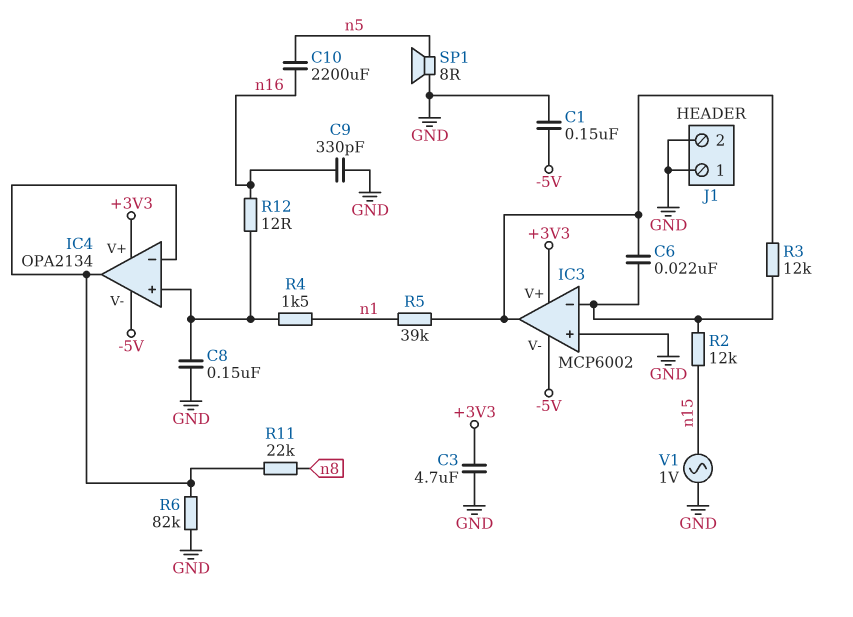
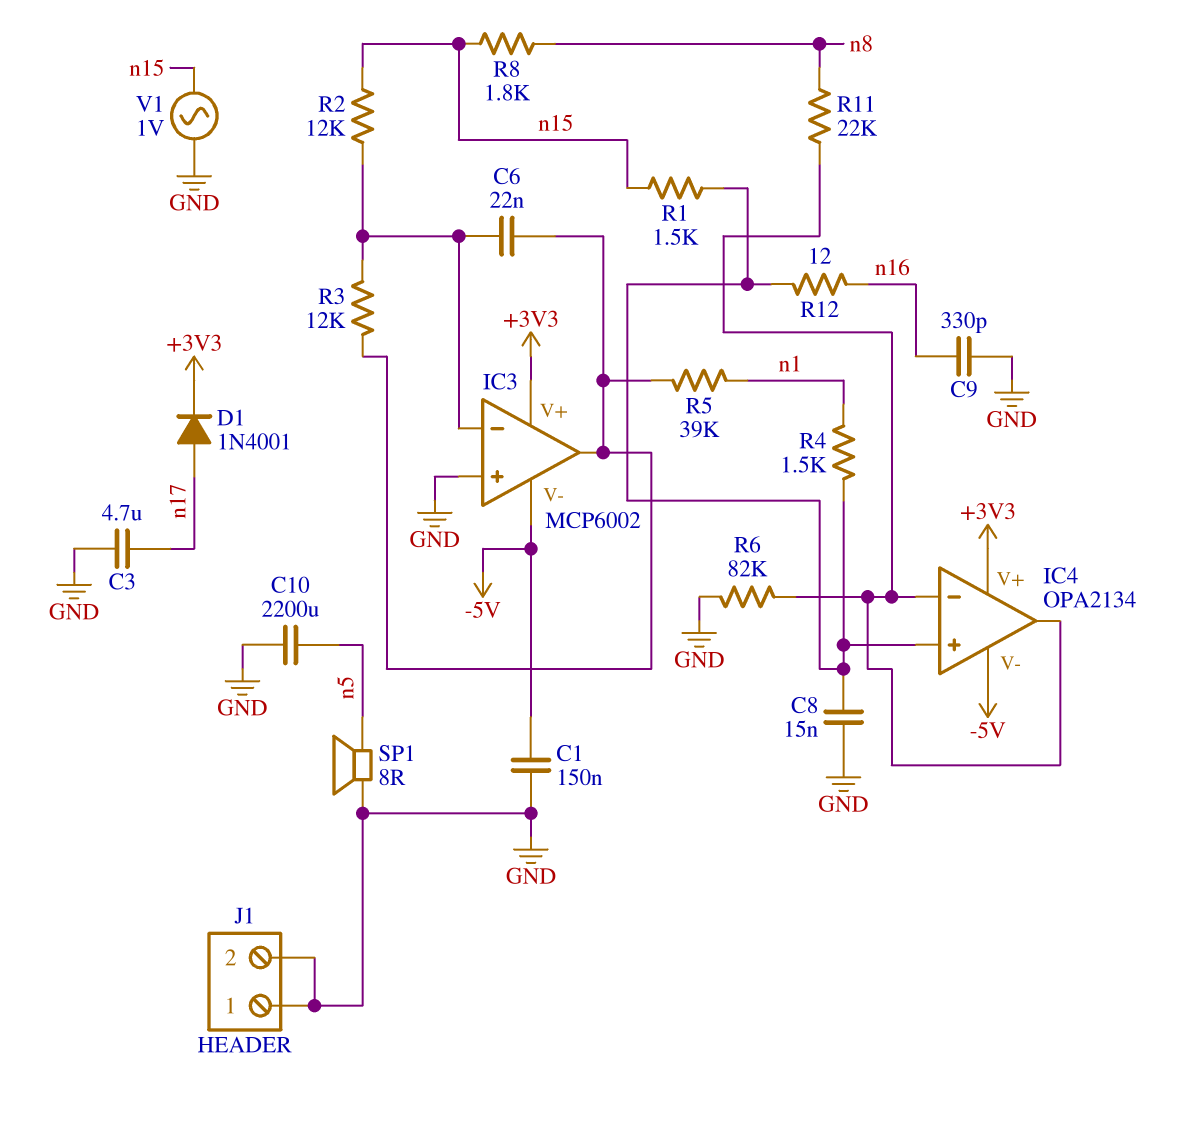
C3: 4.7uF (+3V3, GND) -> 4.7uF (GND, n17)
C8: 150nF (GND, IC4/in+) -> 15nF (GND, IC4/in+)
C10: 2200uF (n5, n16) -> 2200uF (GND, n5)
D1: none -> diode 1N4001 (A n17, K +3V3)
R1: none -> 1.5k (IC4/in+, n15)
R8: none -> 1.8k (n8, n15)

